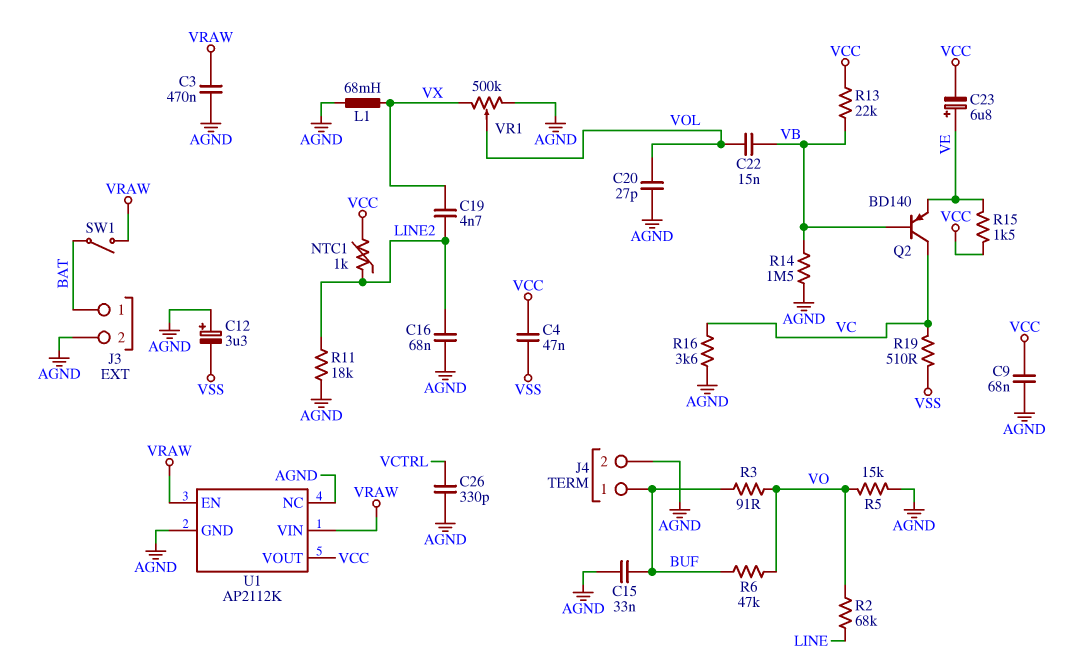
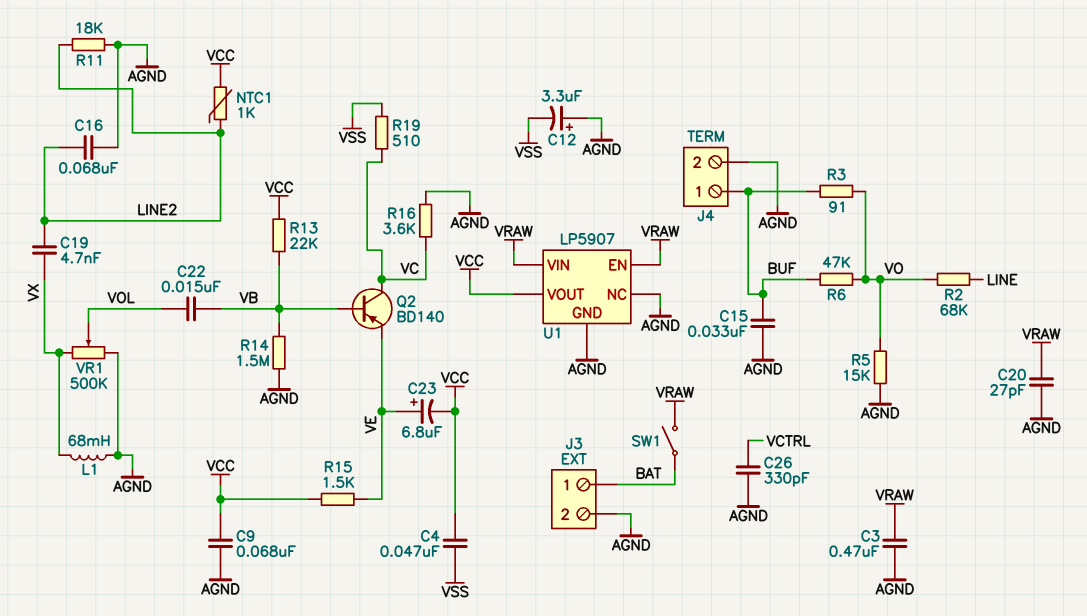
C20: 27pF (AGND, VOL) -> 27pF (AGND, VRAW)
U1: AP2112K -> LP5907

